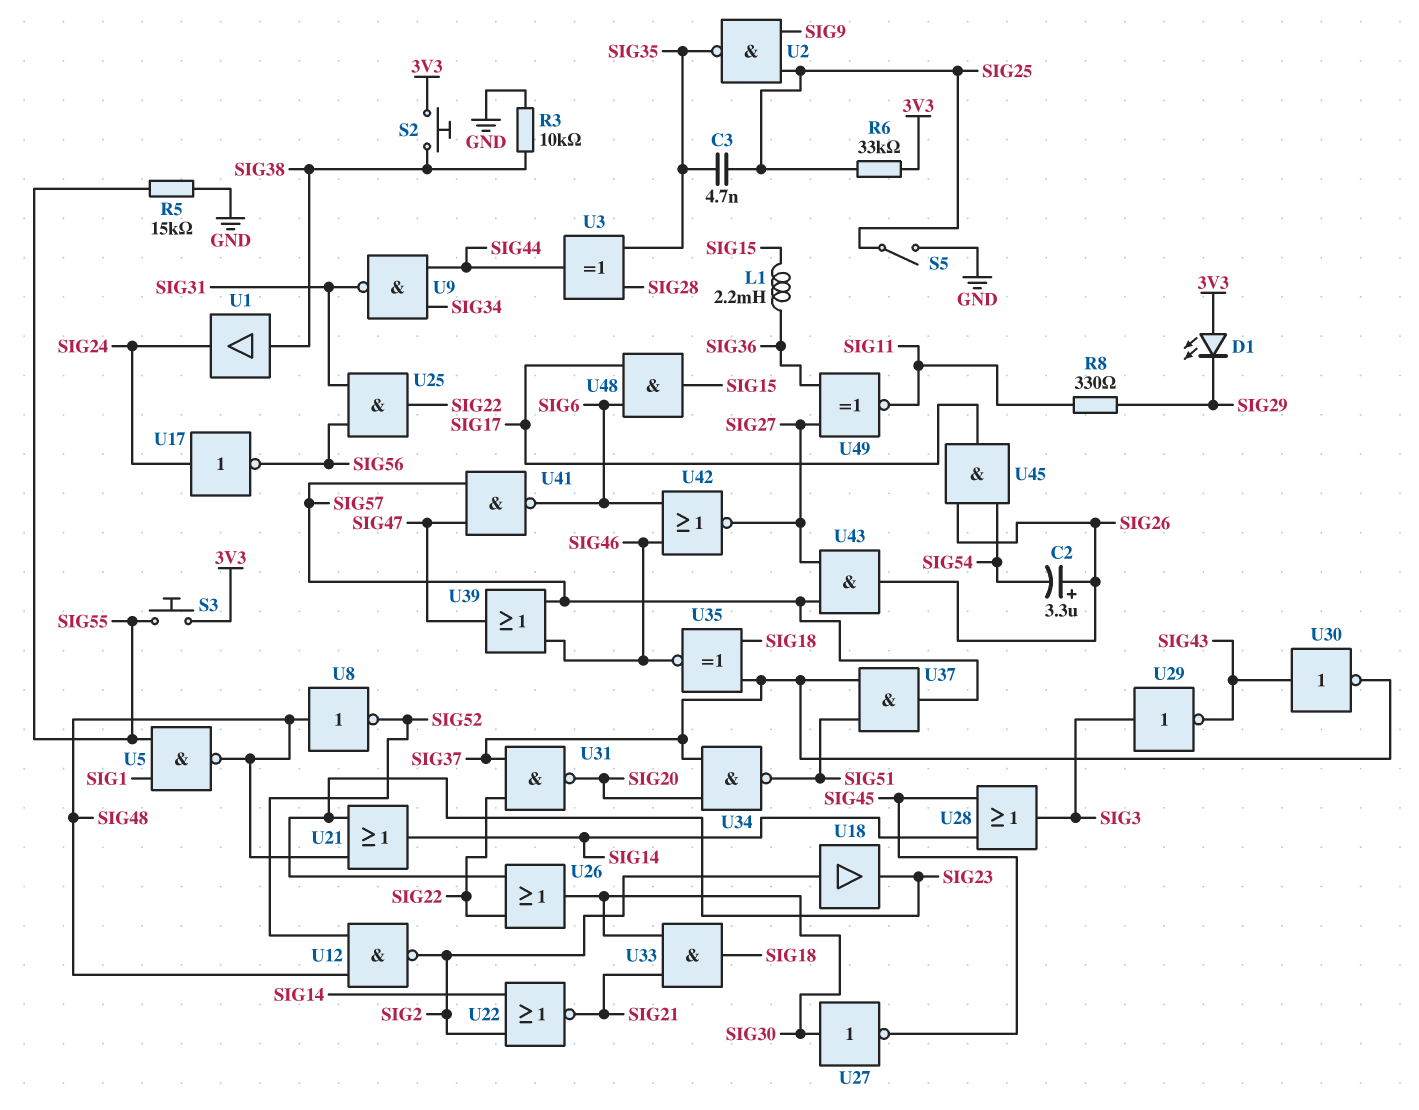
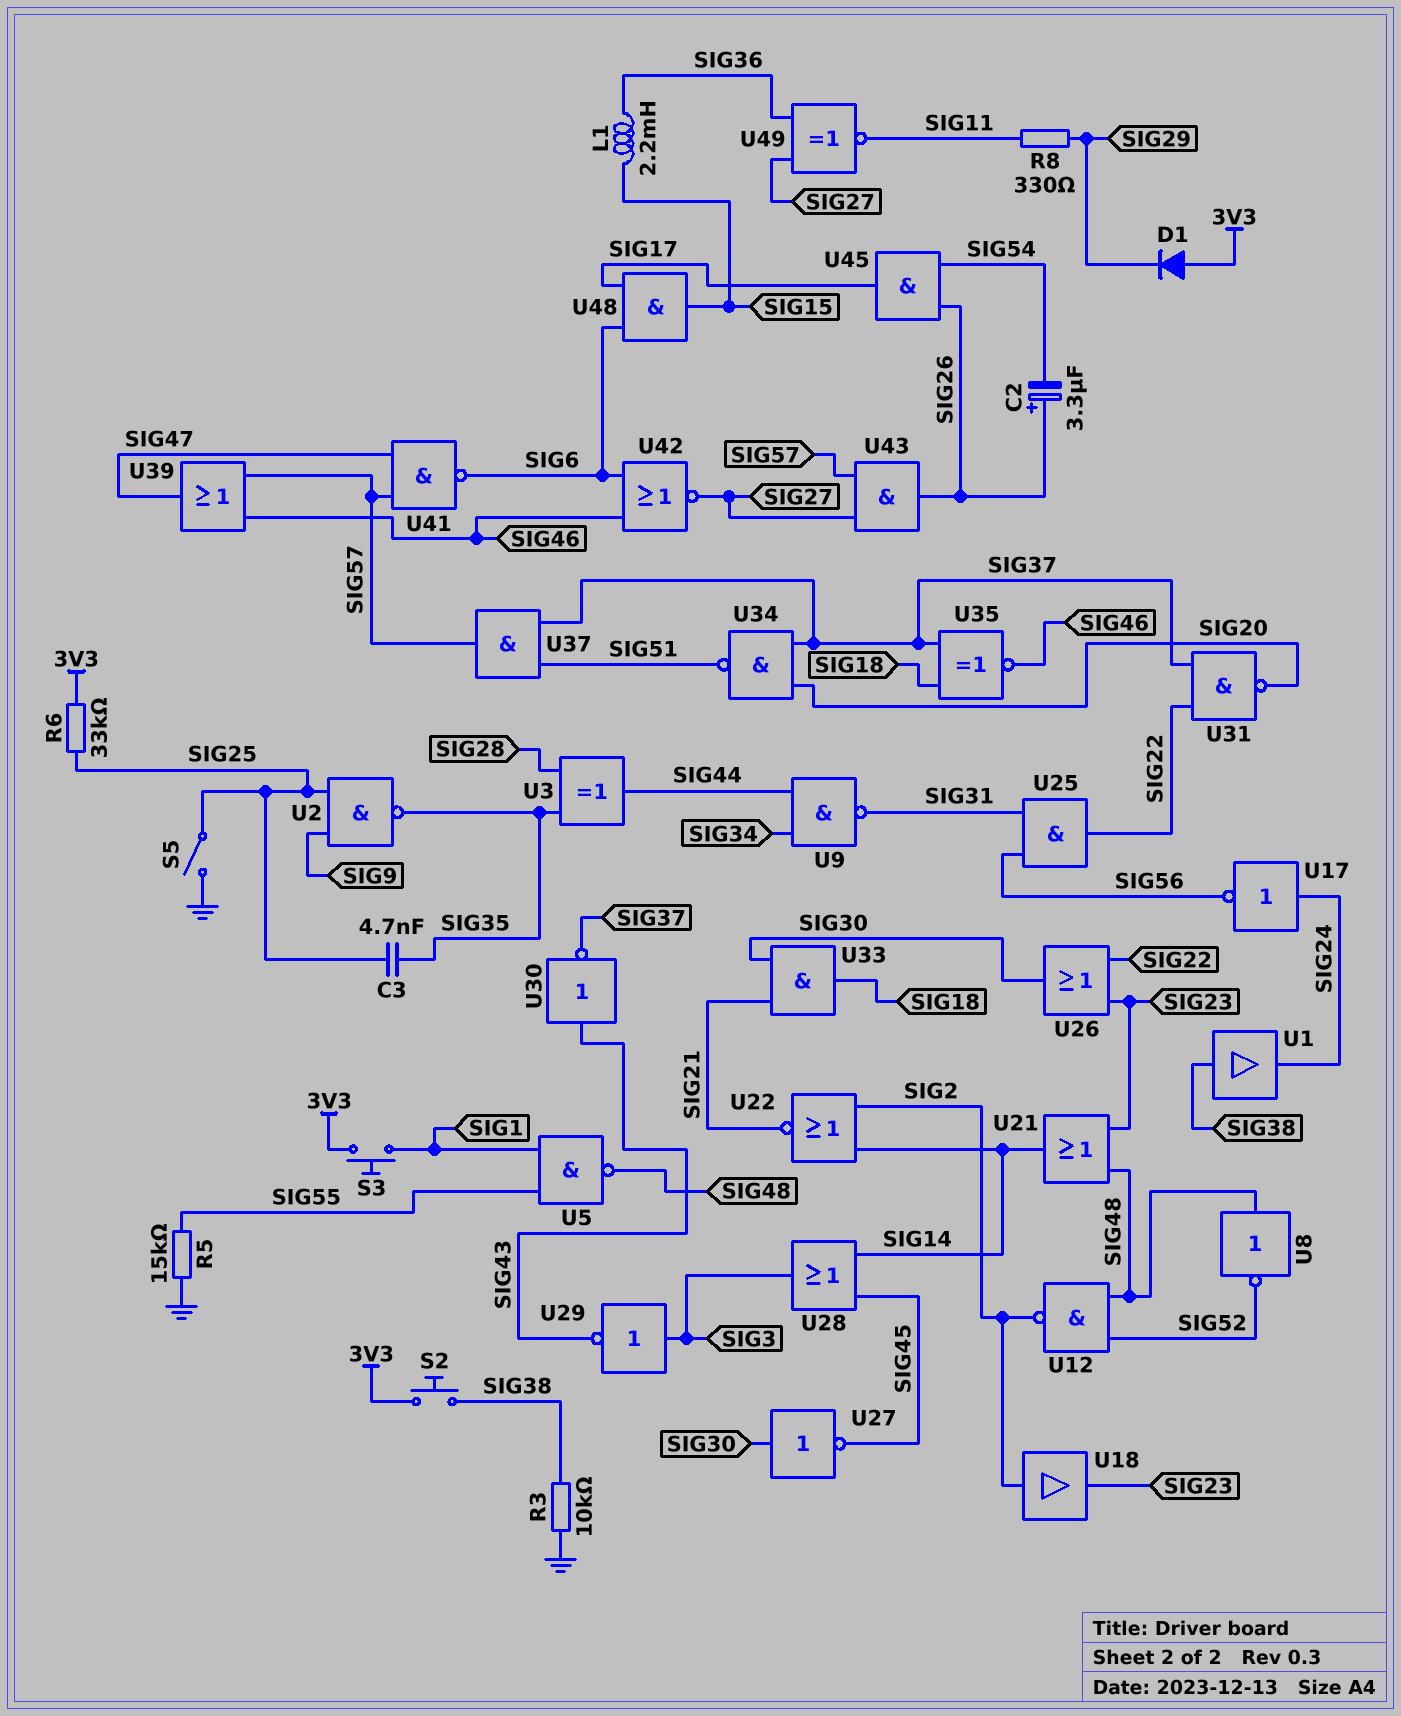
D1: LED (A 3V3, K SIG29) -> diode (A 3V3, K SIG29)
S3: button (3V3, SIG55) -> button (3V3, SIG1)

